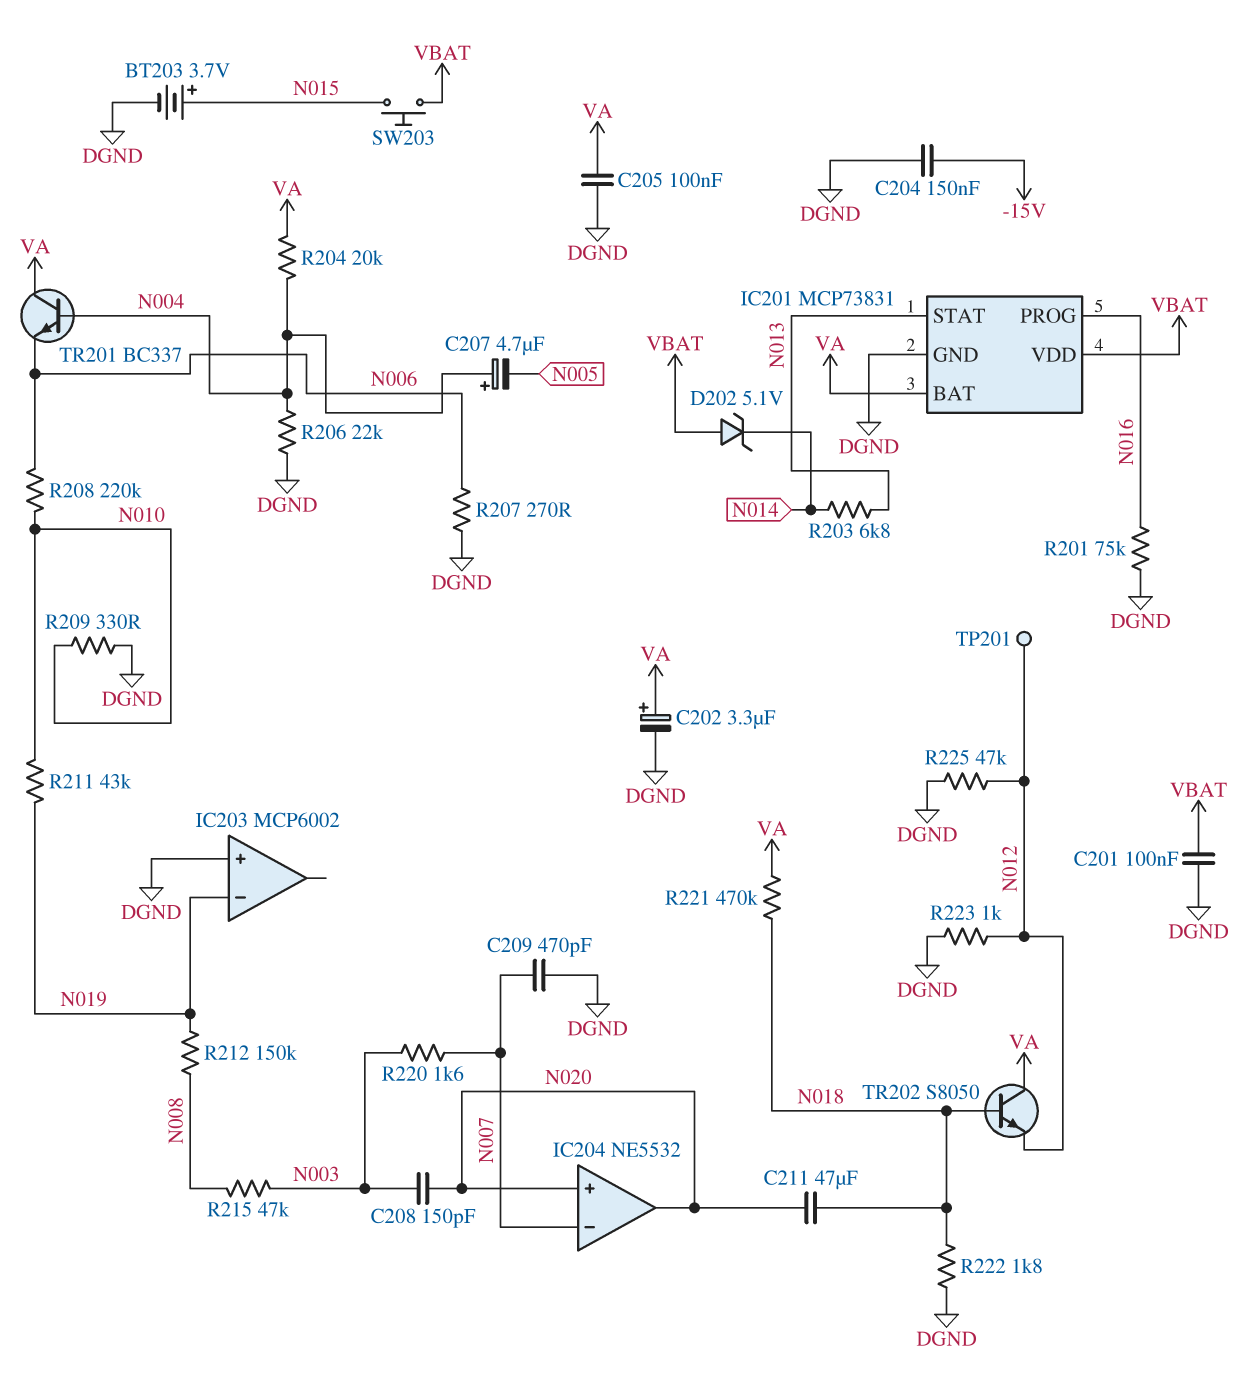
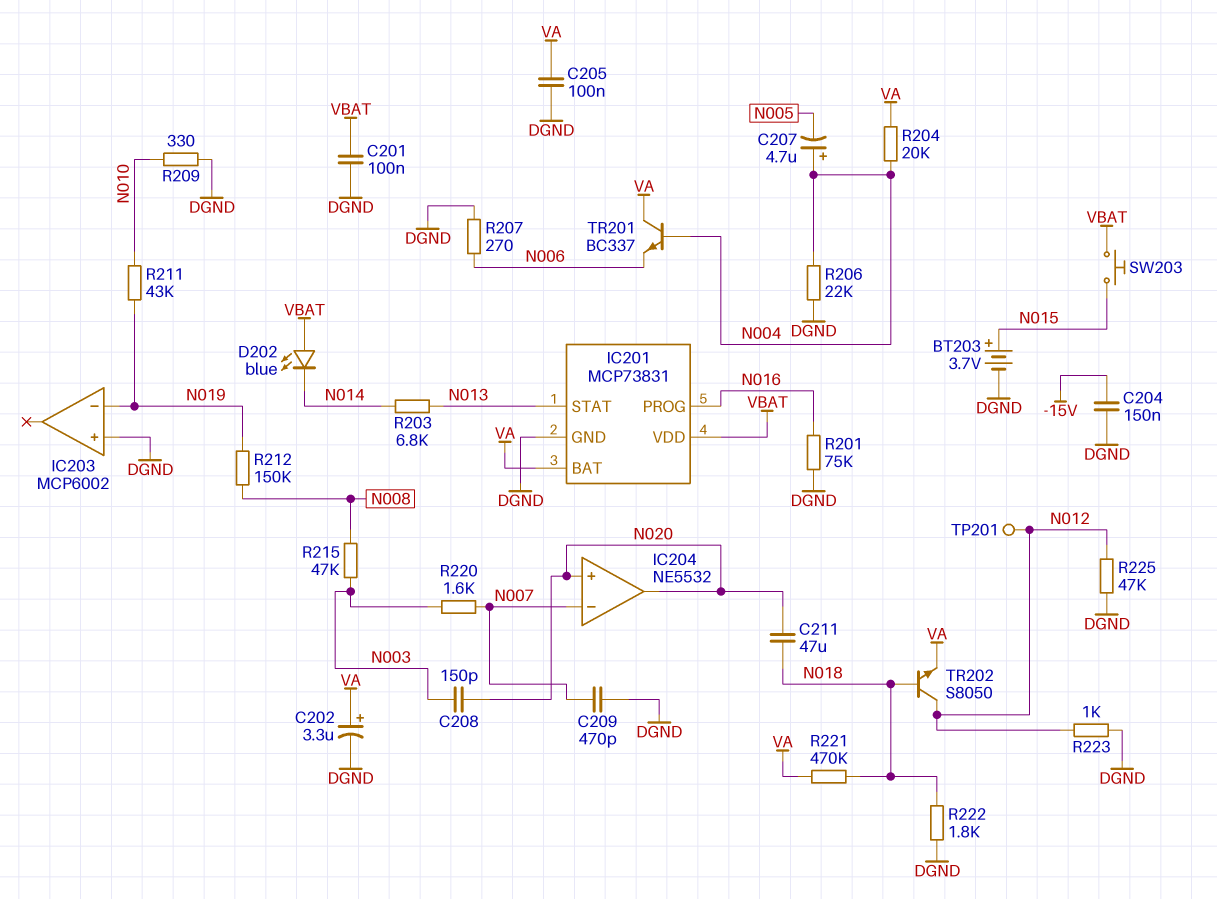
D202: zener 5.1V (A VBAT, K N014) -> LED blue (A VBAT, K N014)
R208: 220k (N006, N010) -> none
TR202: NPN S8050 (B N018, C VA, E N012) -> NPN S8050 (B N018, C N012, E VA)

